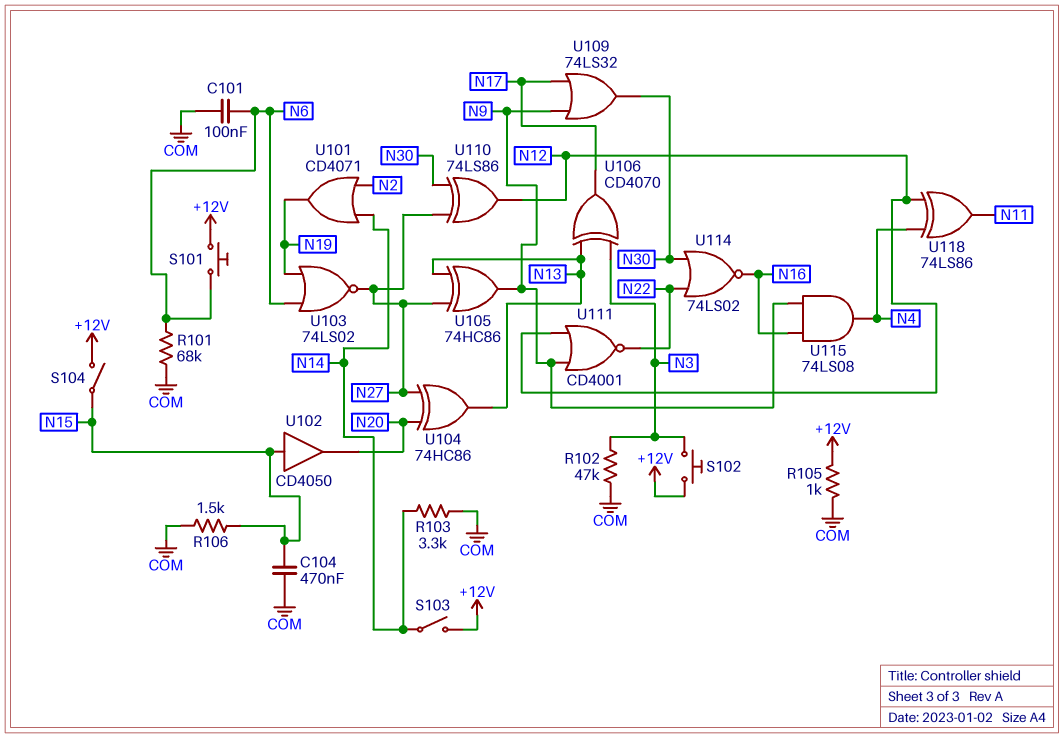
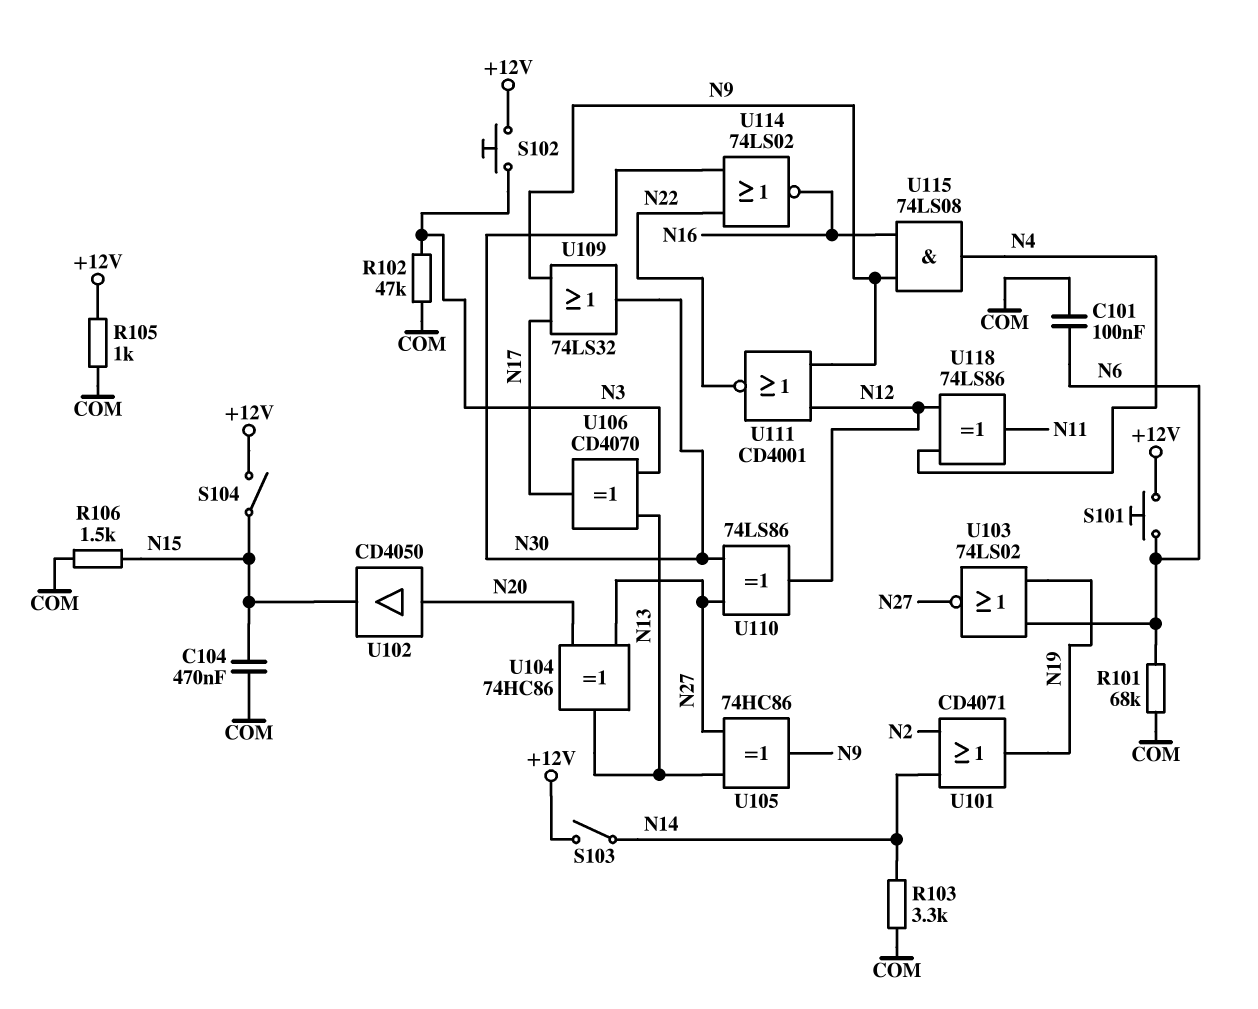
U102: buffer CD4050 (in N15, out N20) -> buffer CD4050 (in N20, out N15)

